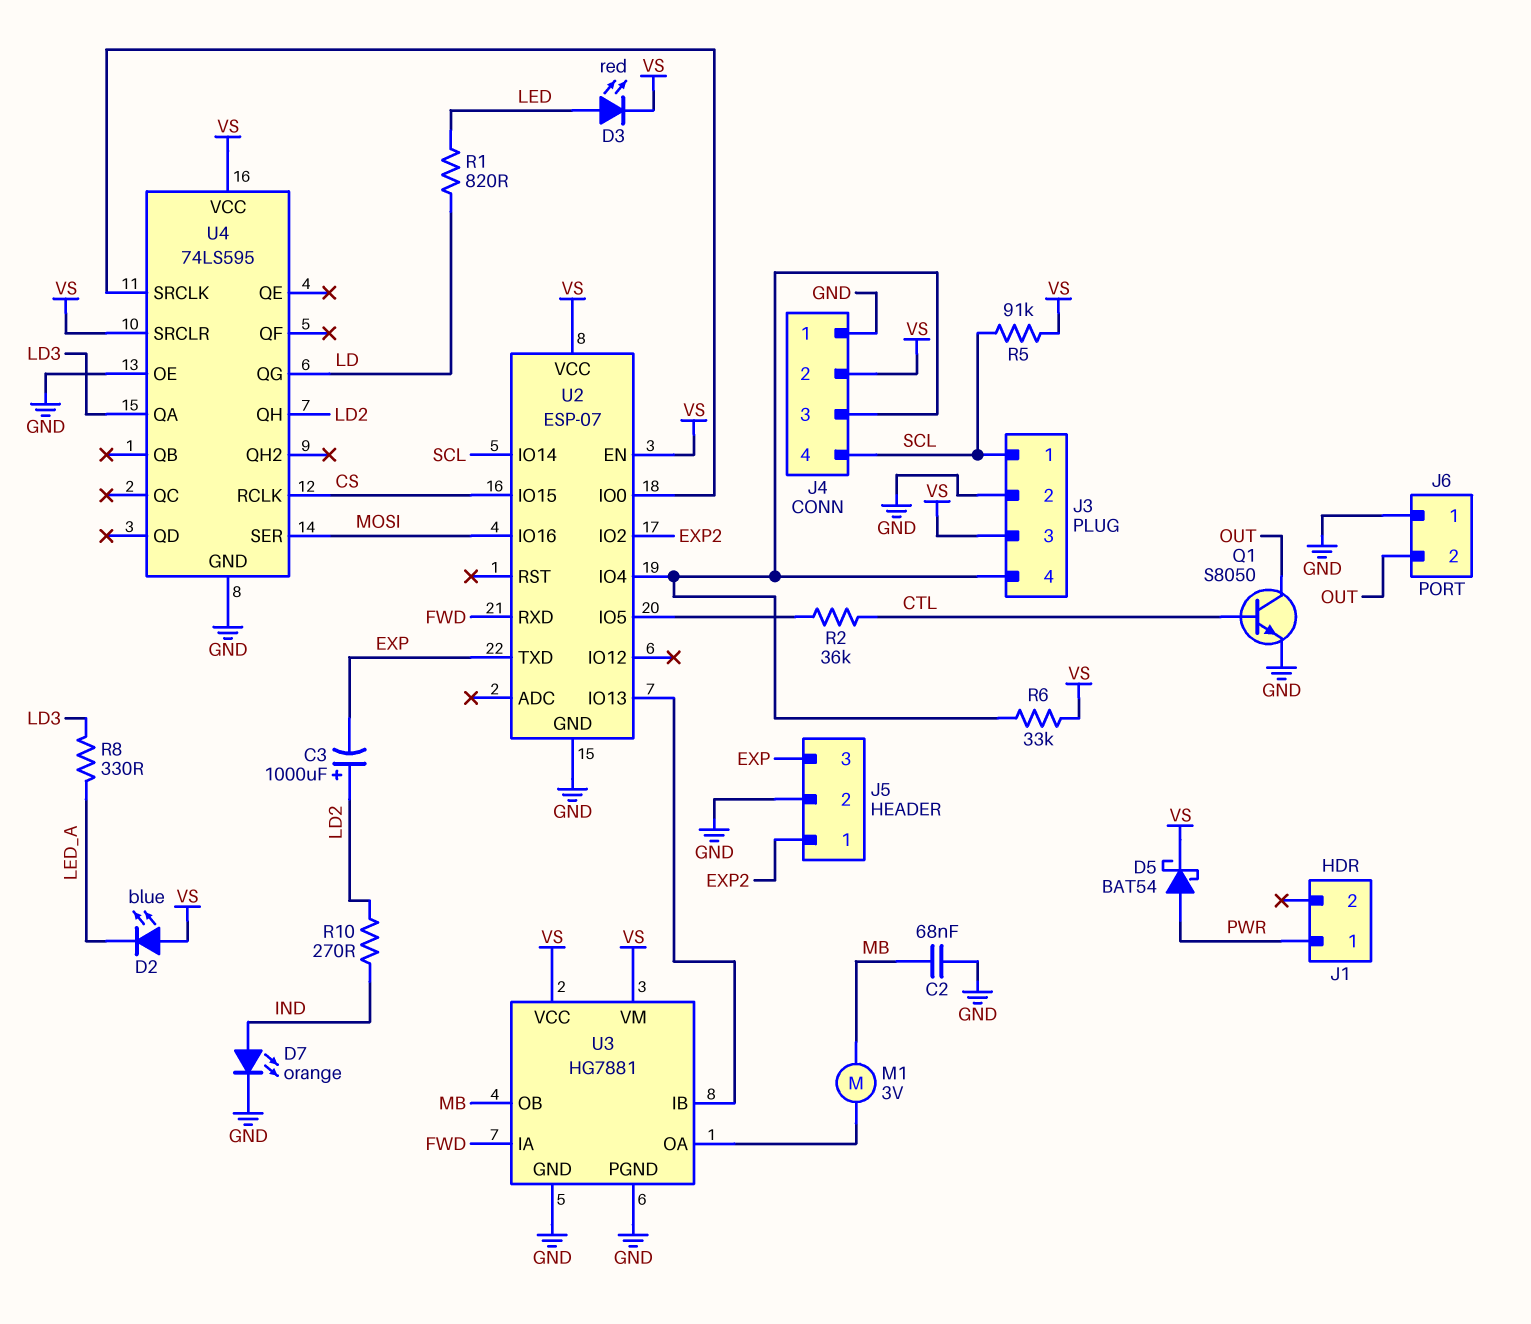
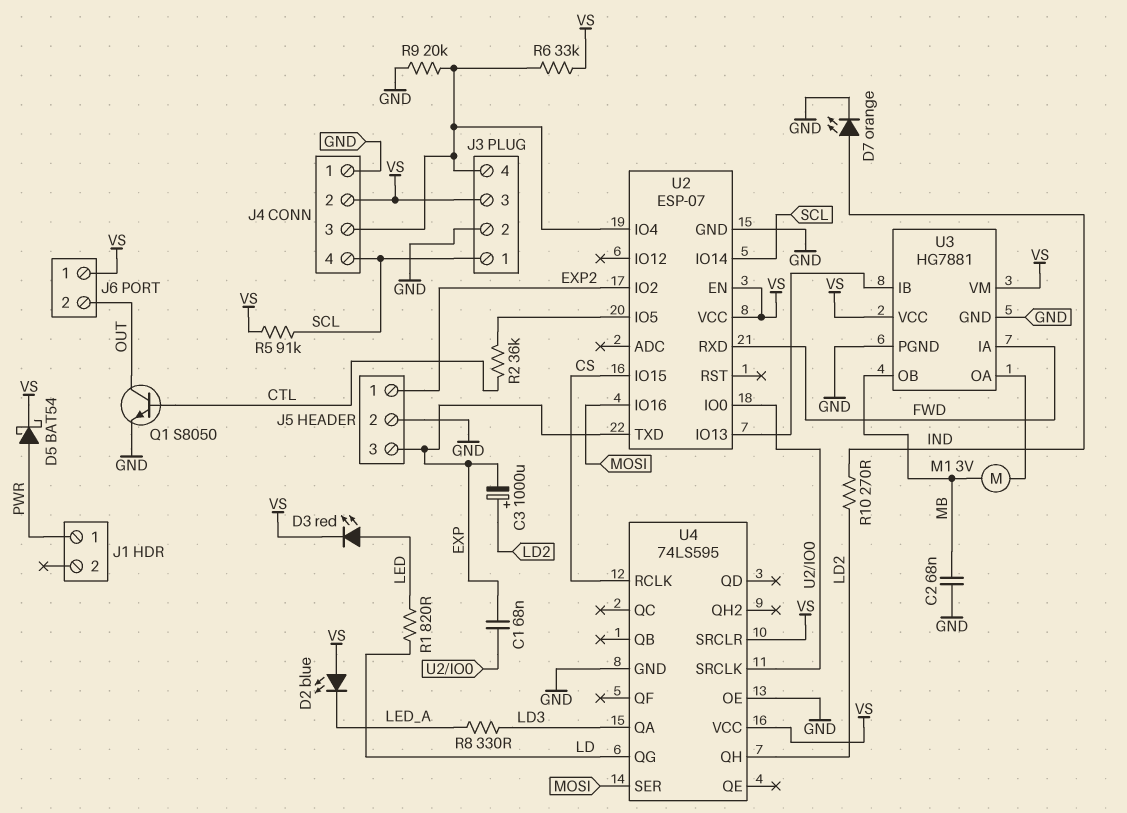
C1: none -> 68nF (EXP, U2/IO0)
J6 pin 1: GND -> VS
R9: none -> 20k (GND, J3/4)

